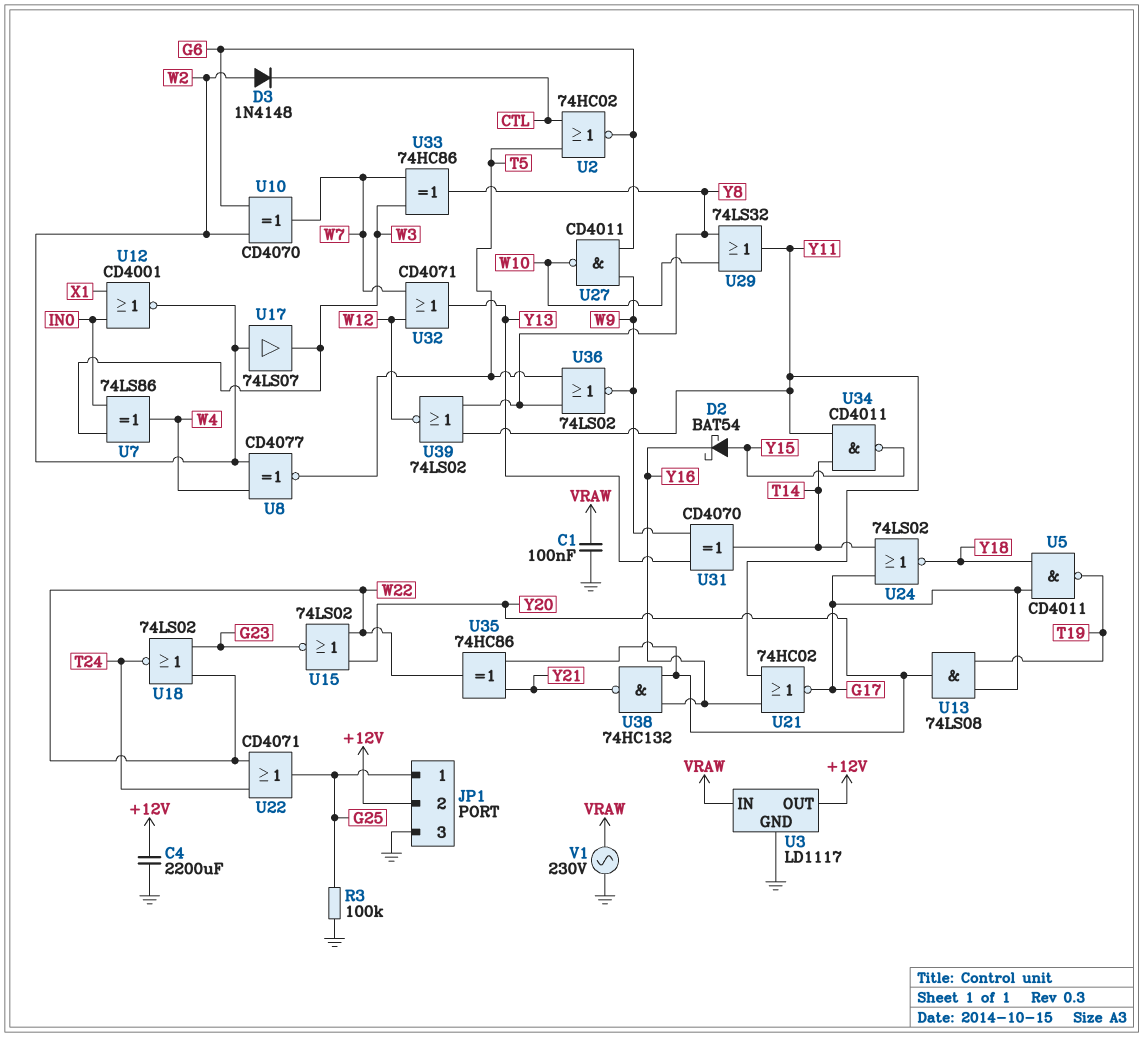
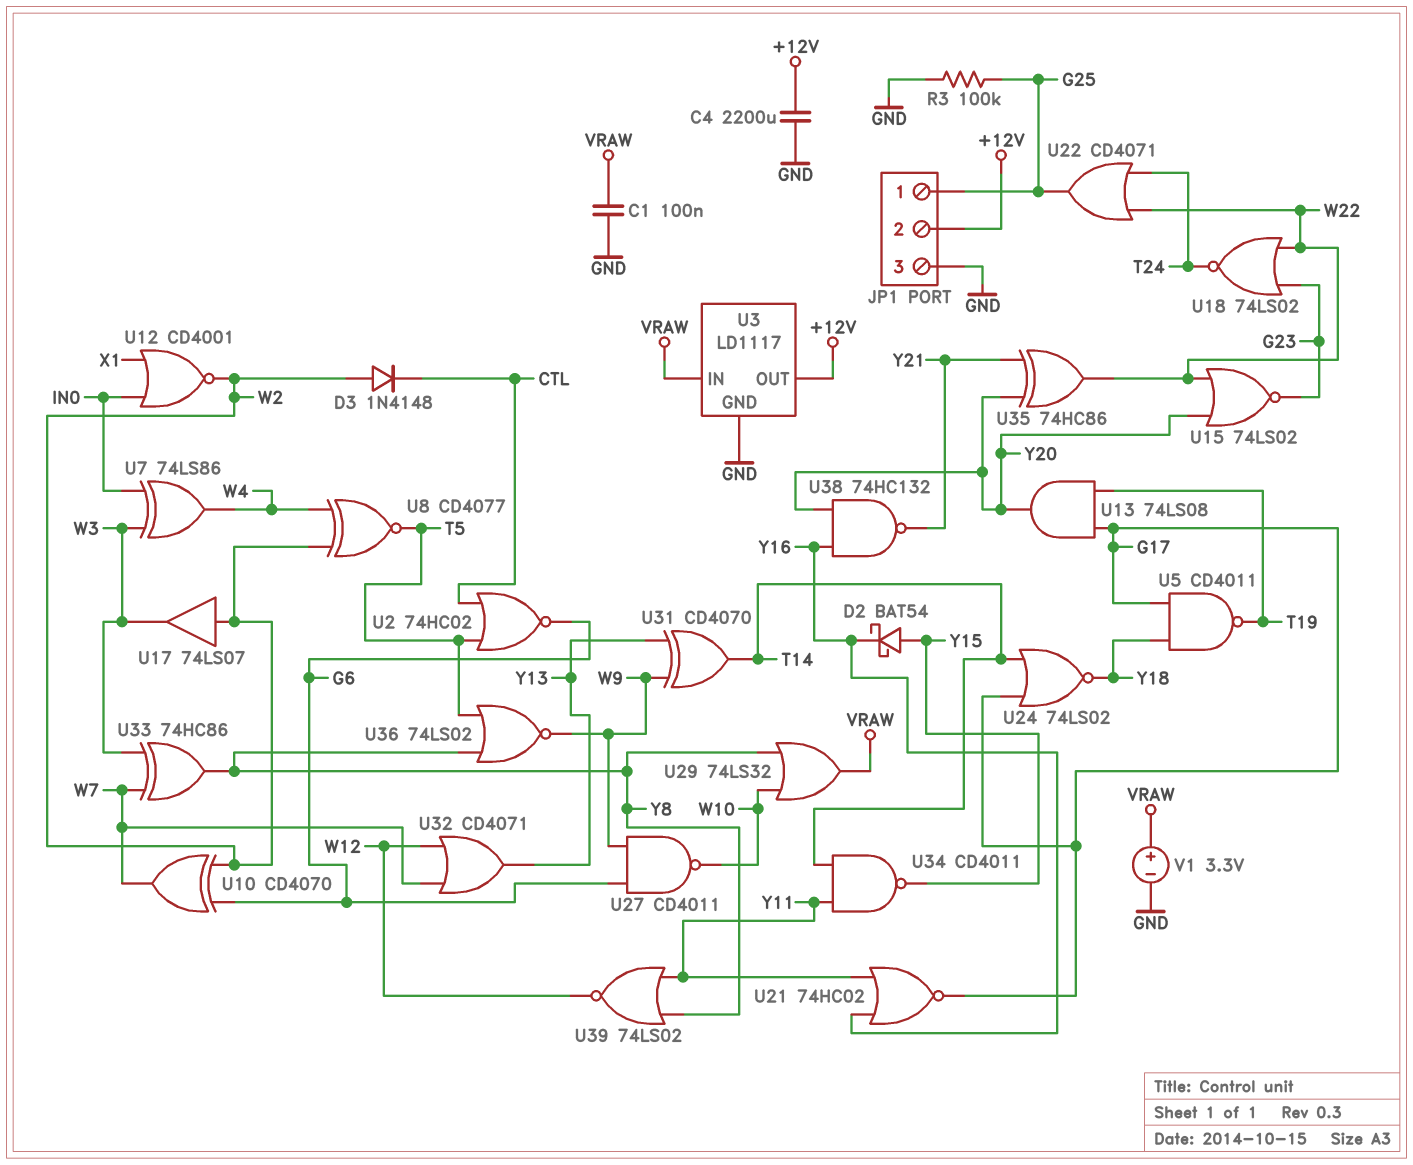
U29: OR 74LS32 (in W10, in Y8, out Y11) -> OR 74LS32 (in W10, in Y8, out VRAW)
V1: AC 230V (GND, VRAW) -> 3.3V (plus VRAW, minus GND)

